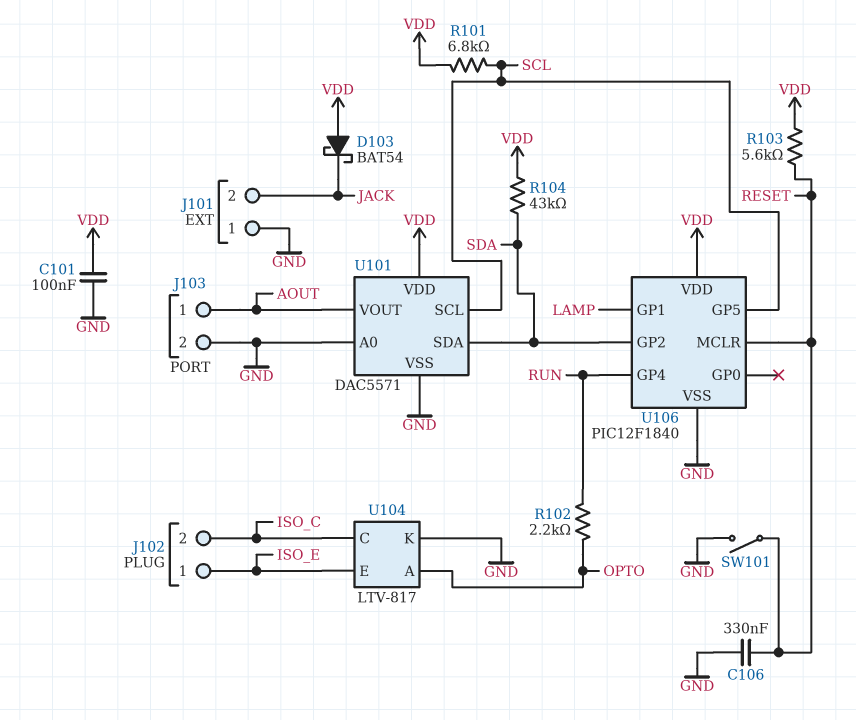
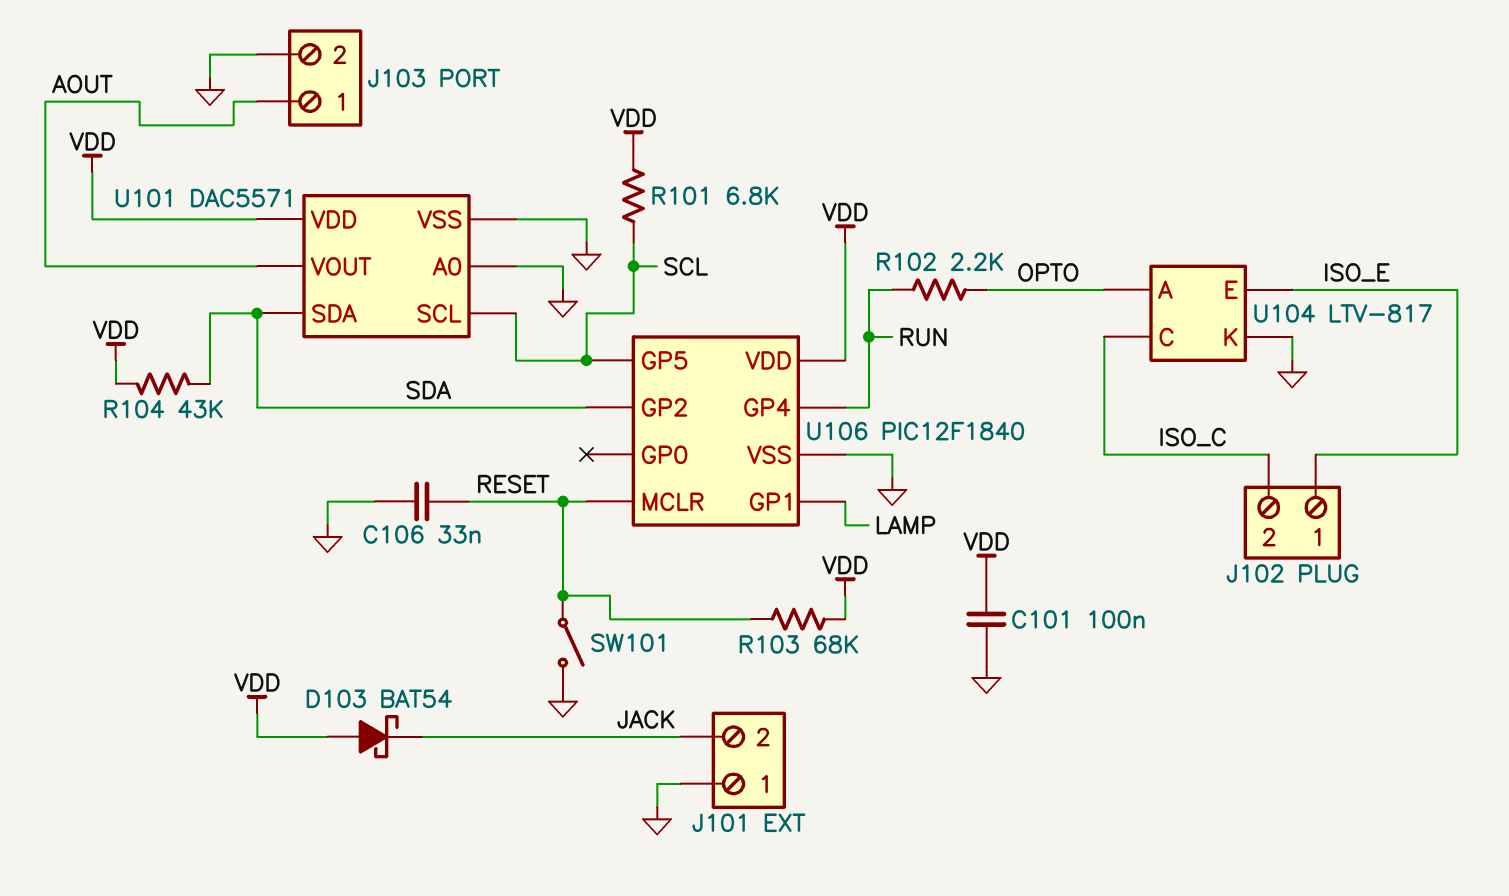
C106: 330nF (GND, RESET) -> 33nF (GND, RESET)
R103: 5.6k (RESET, VDD) -> 68k (RESET, VDD)

